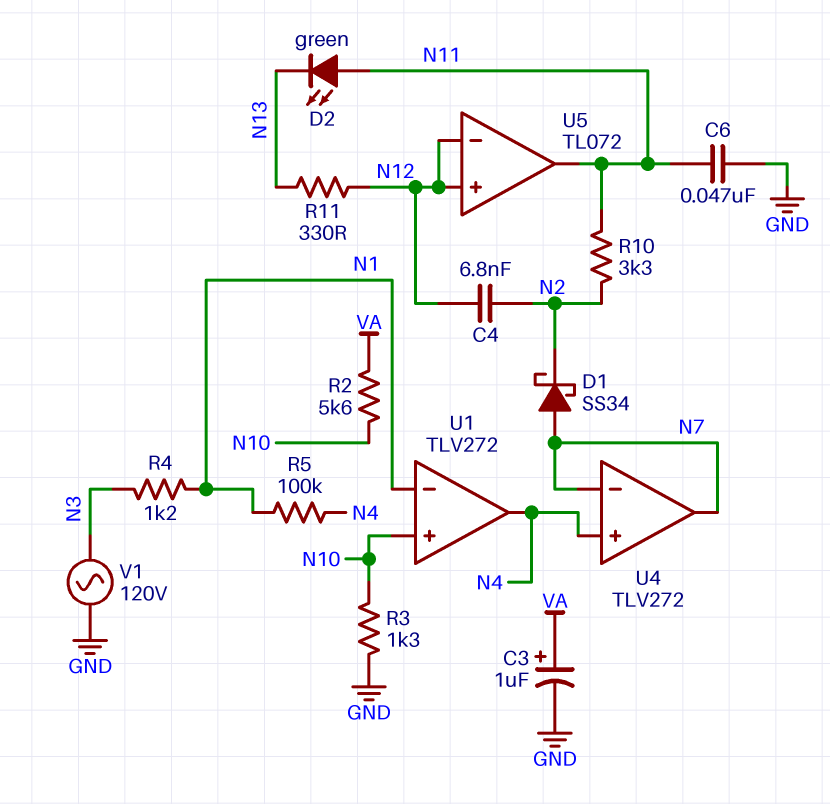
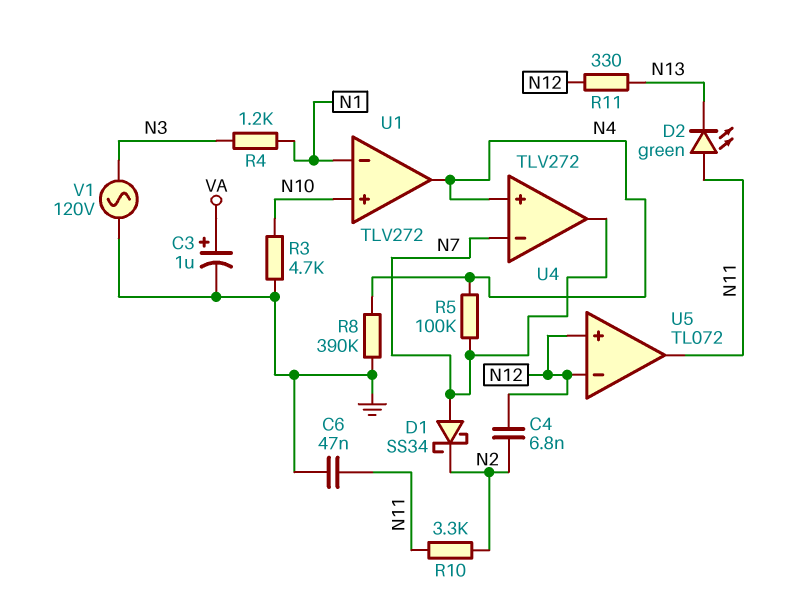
R2: 5.6k (N10, VA) -> none
R3: 1.3k (GND, N10) -> 4.7k (GND, N10)
R5: 100k (N1, N4) -> 100k (N4, N7)
R8: none -> 390k (GND, N4)

